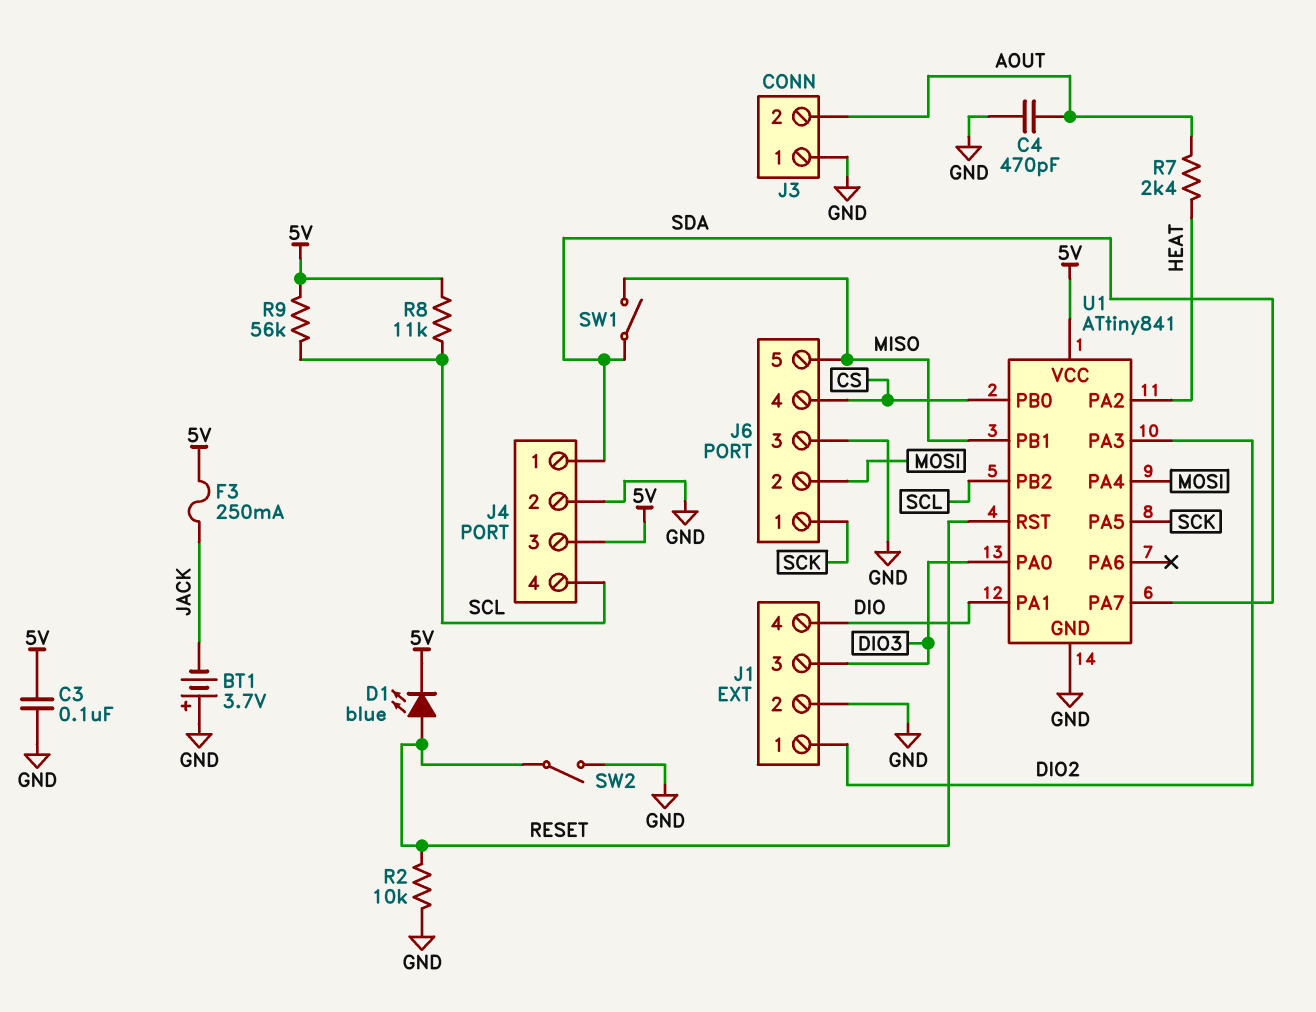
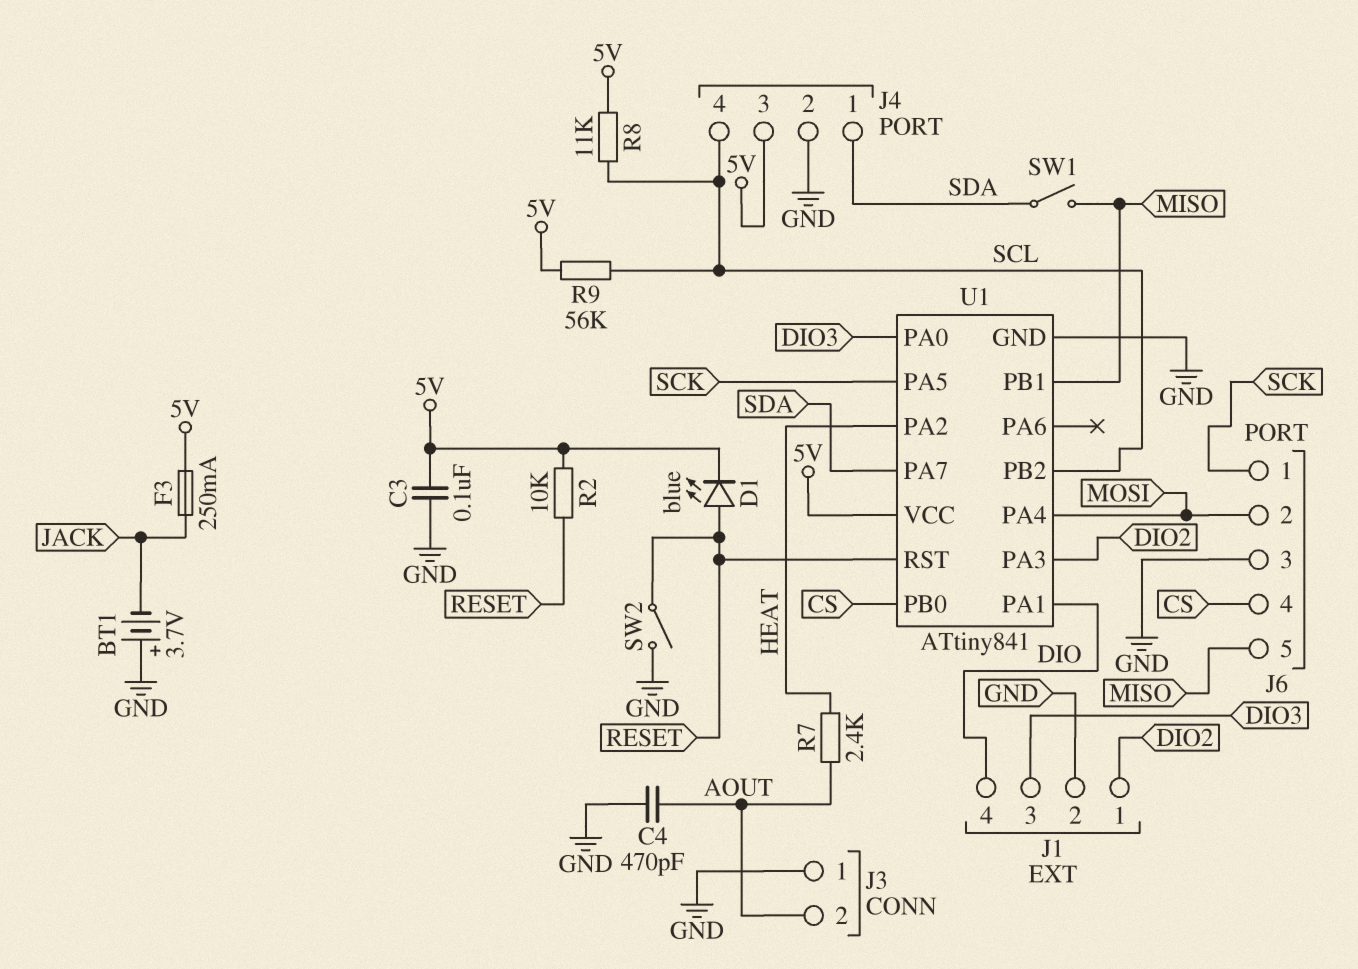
R2: 10k (GND, RESET) -> 10k (5V, RESET)

